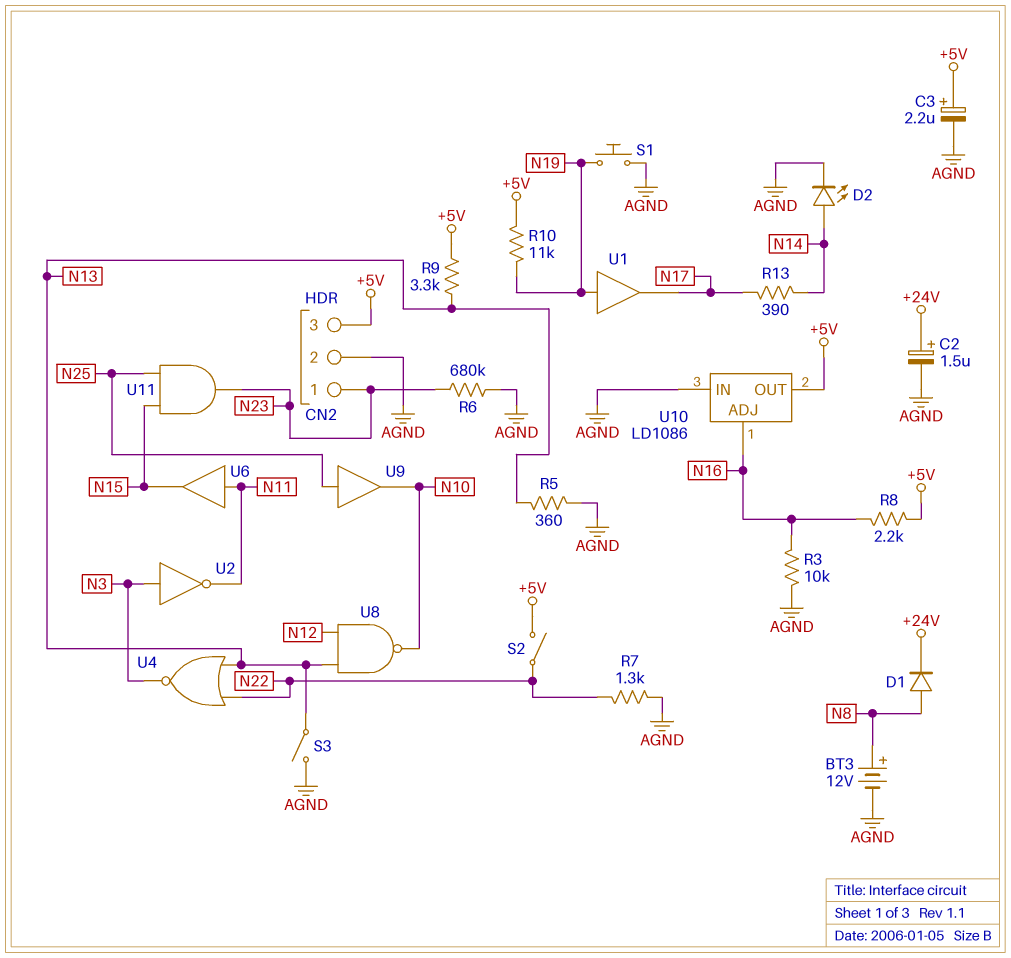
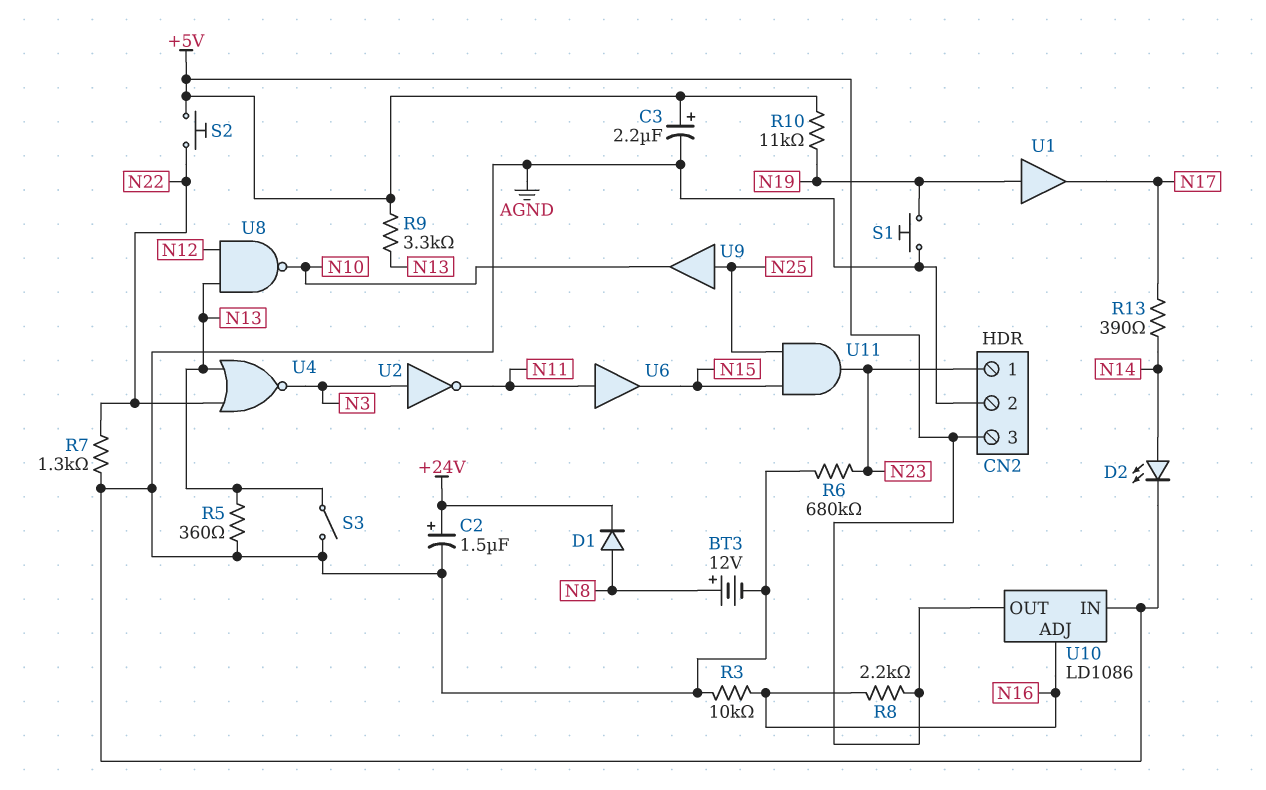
S2: switch (+5V, N22) -> button (+5V, N22)

